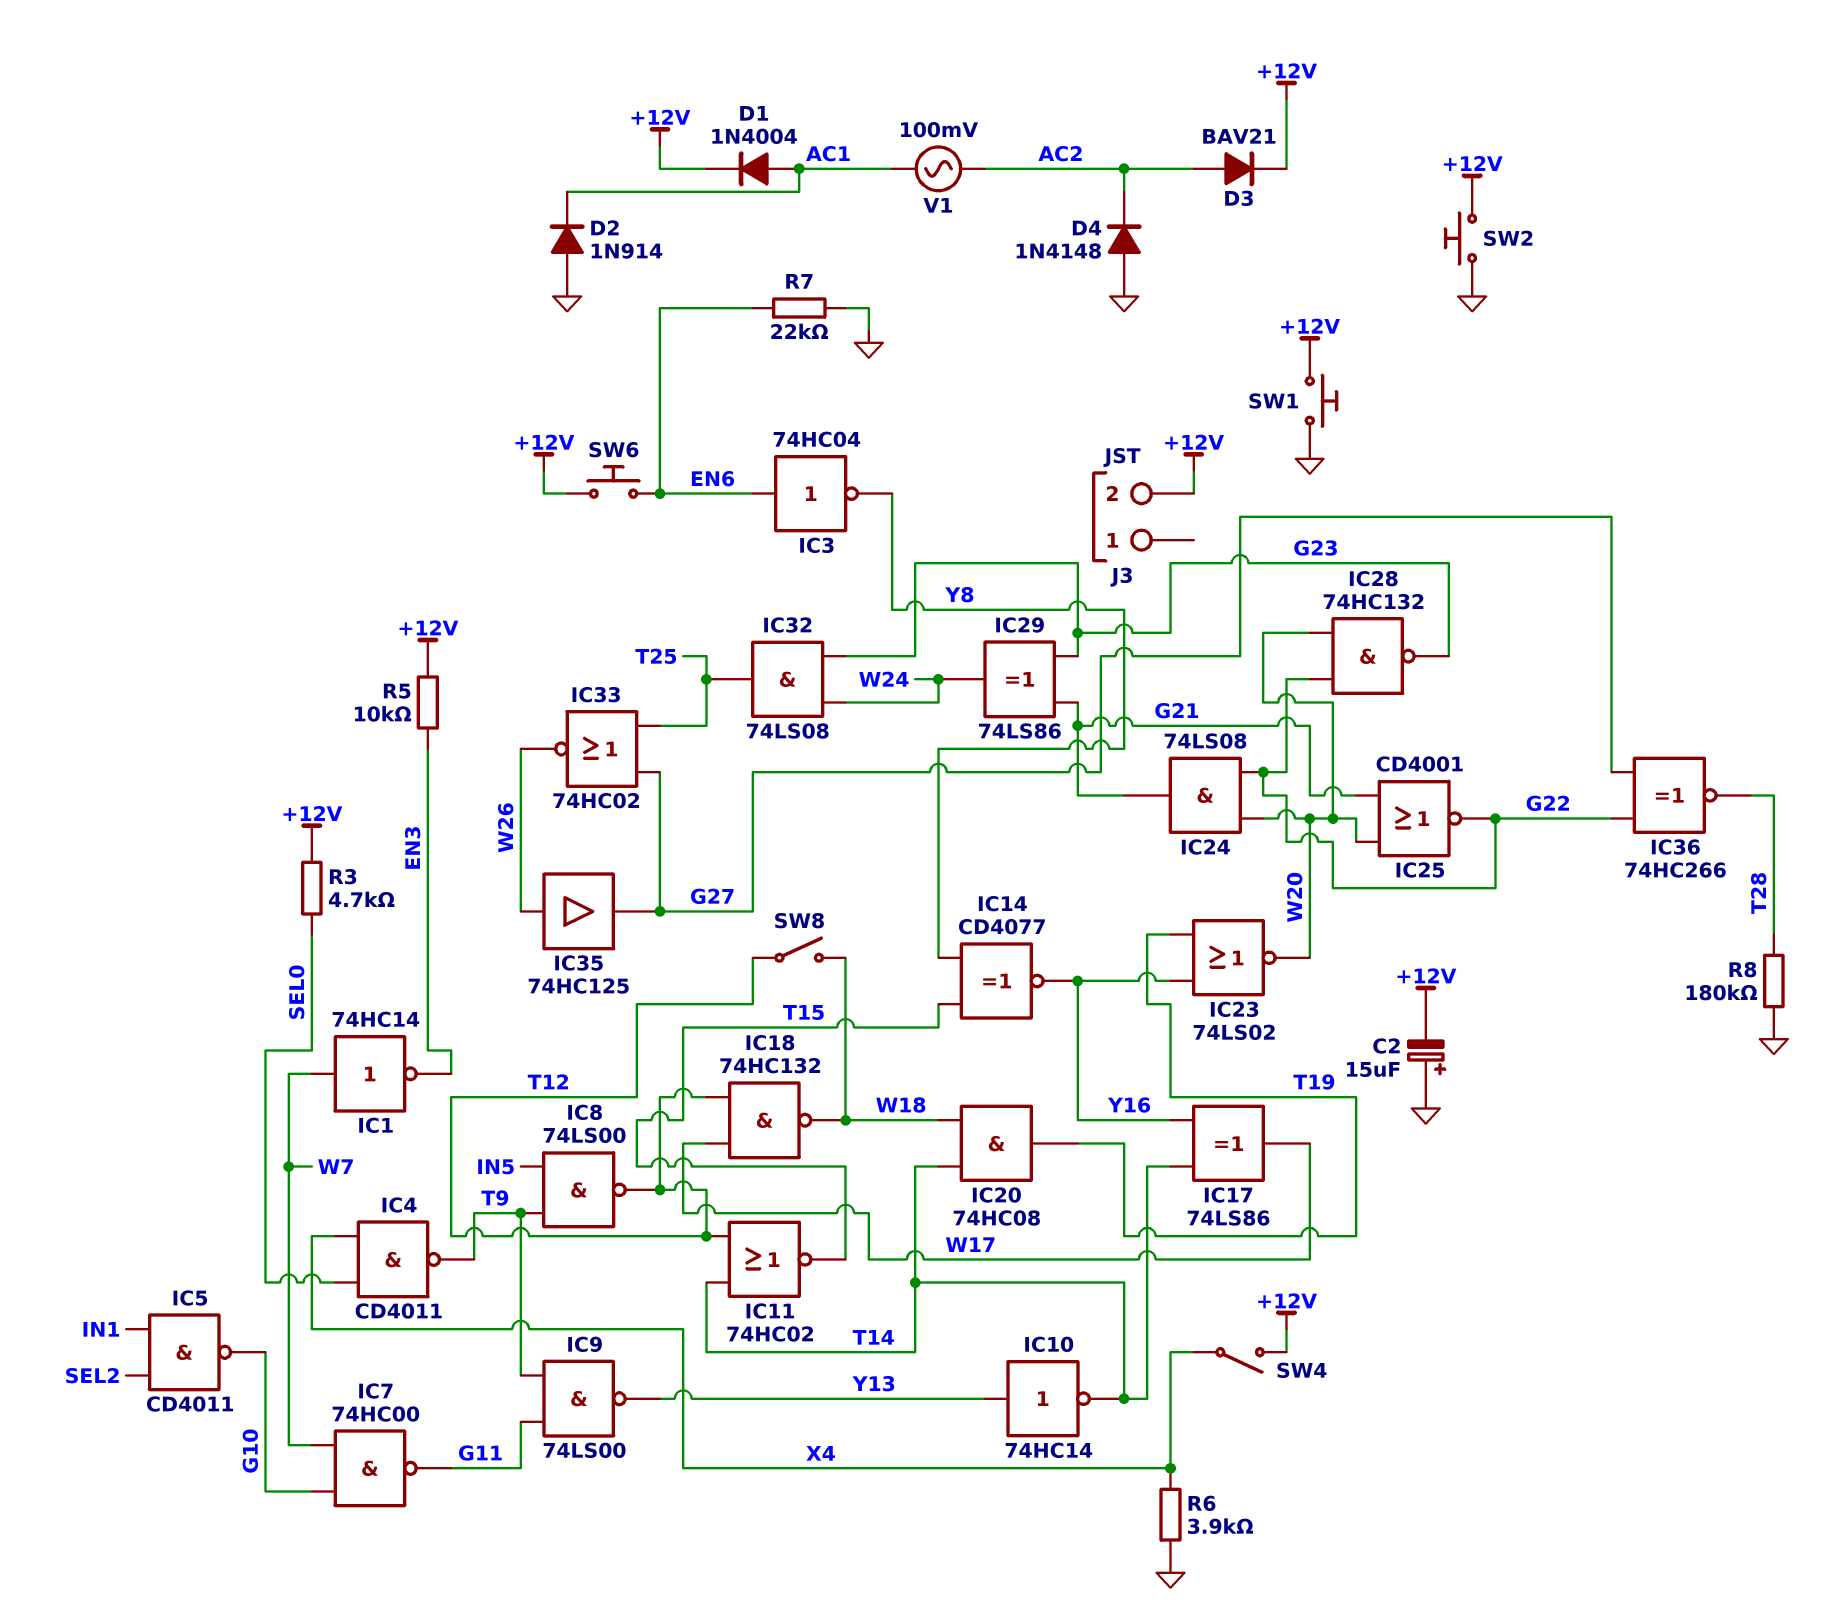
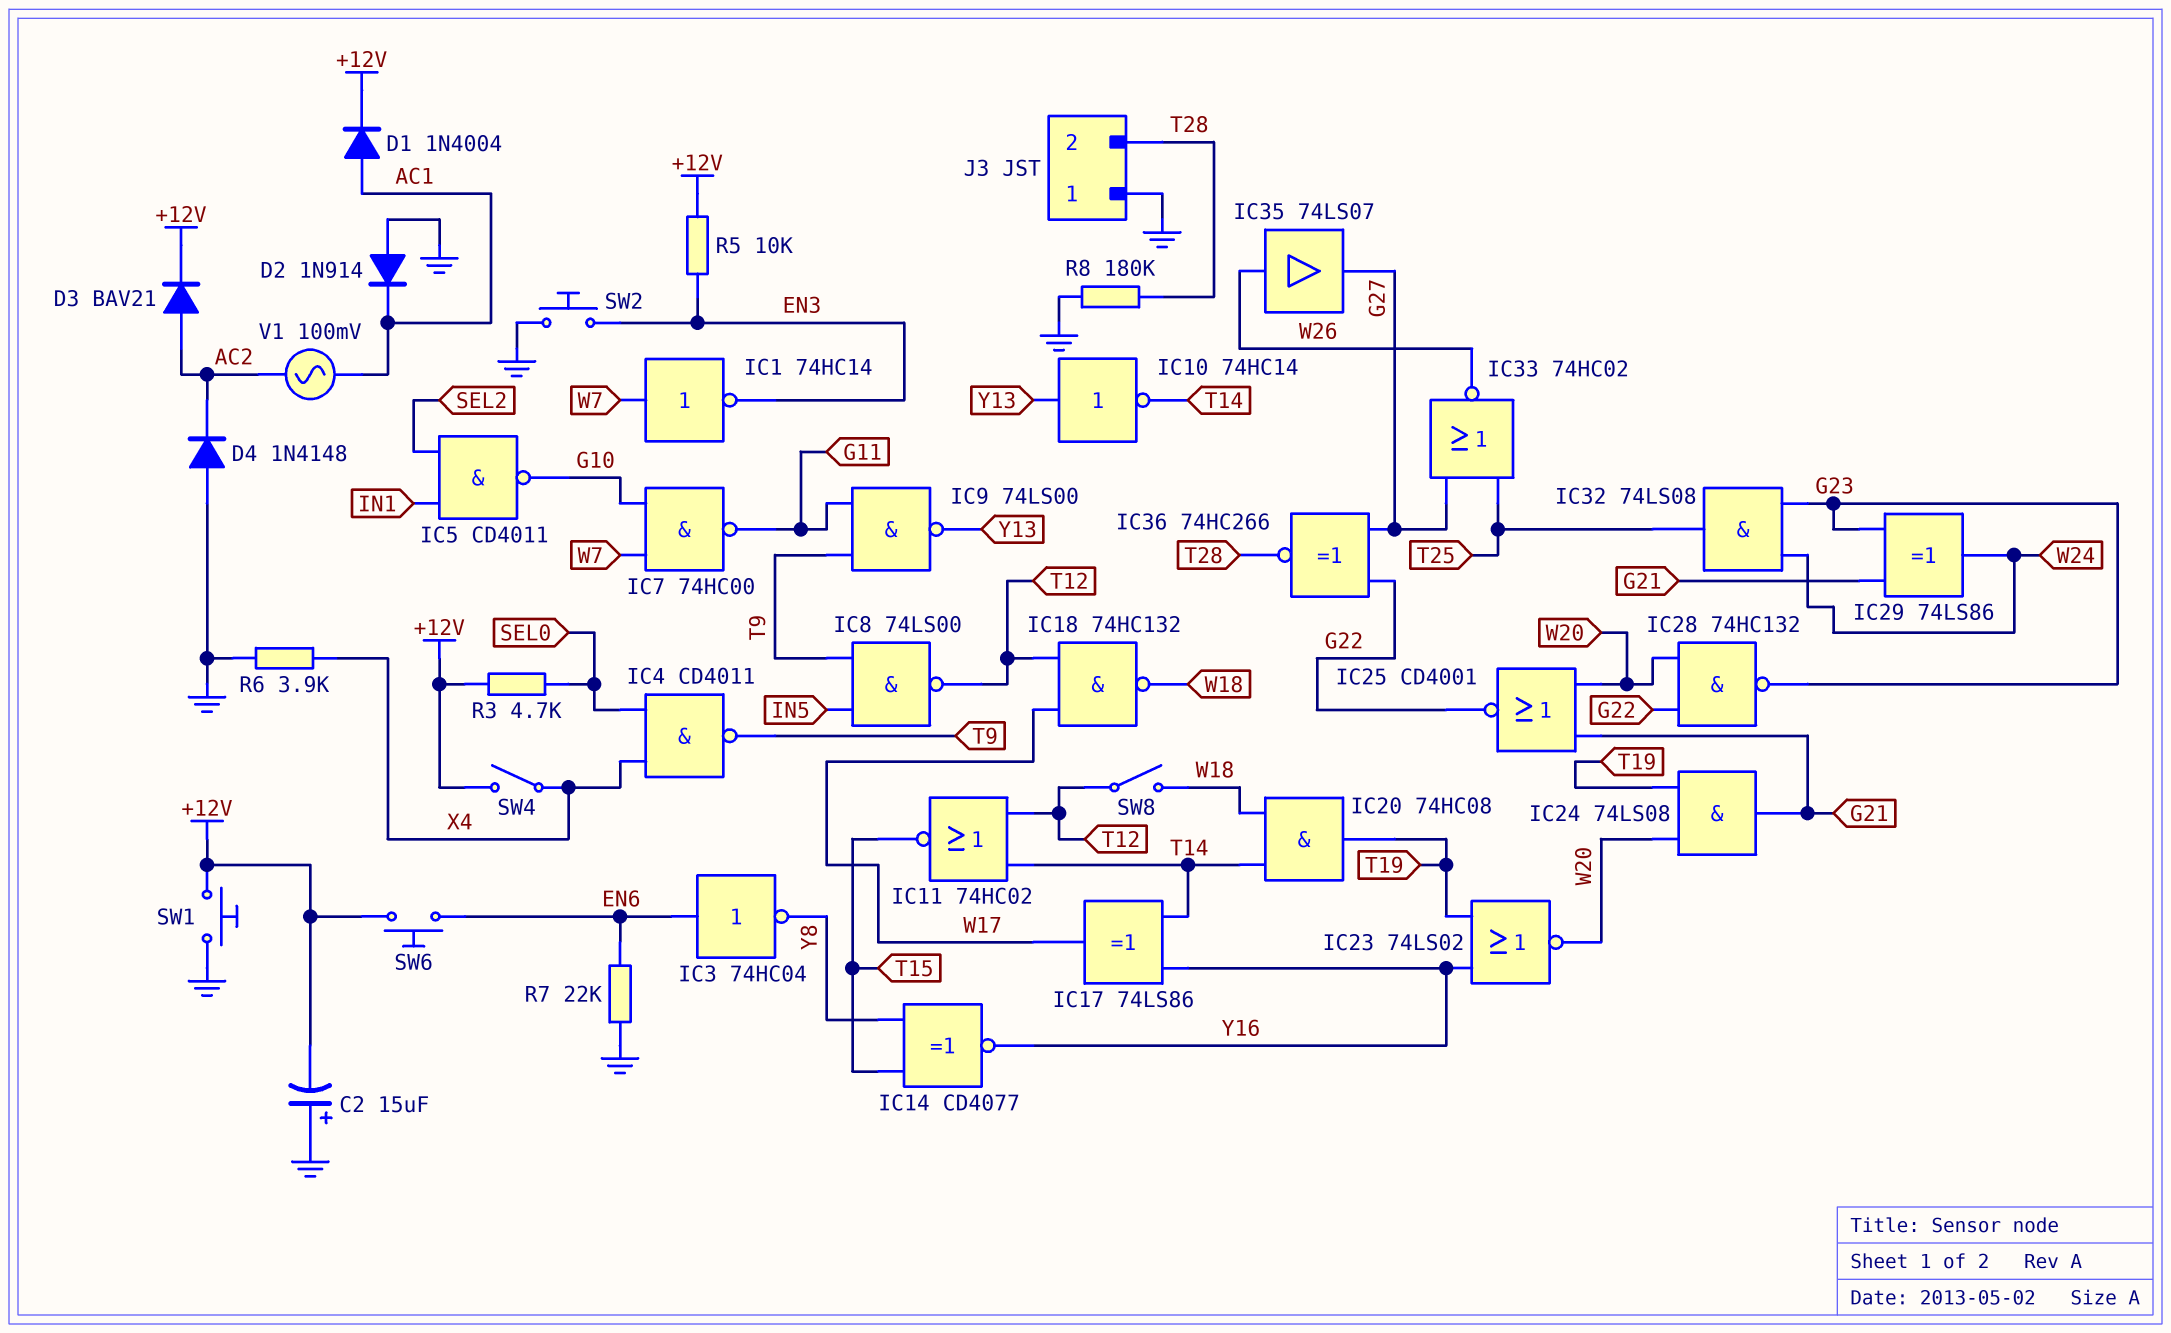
IC24: AND 74LS08 (in G22, in W20, out G21) -> AND 74LS08 (in T19, in W20, out G21)
IC35: buffer 74HC125 (in W26, out G27) -> buffer 74LS07 (in W26, out G27)
J3 pin 1: none -> GND
J3 pin 2: +12V -> T28
SW2: button (+12V, GND) -> button (EN3, GND)

